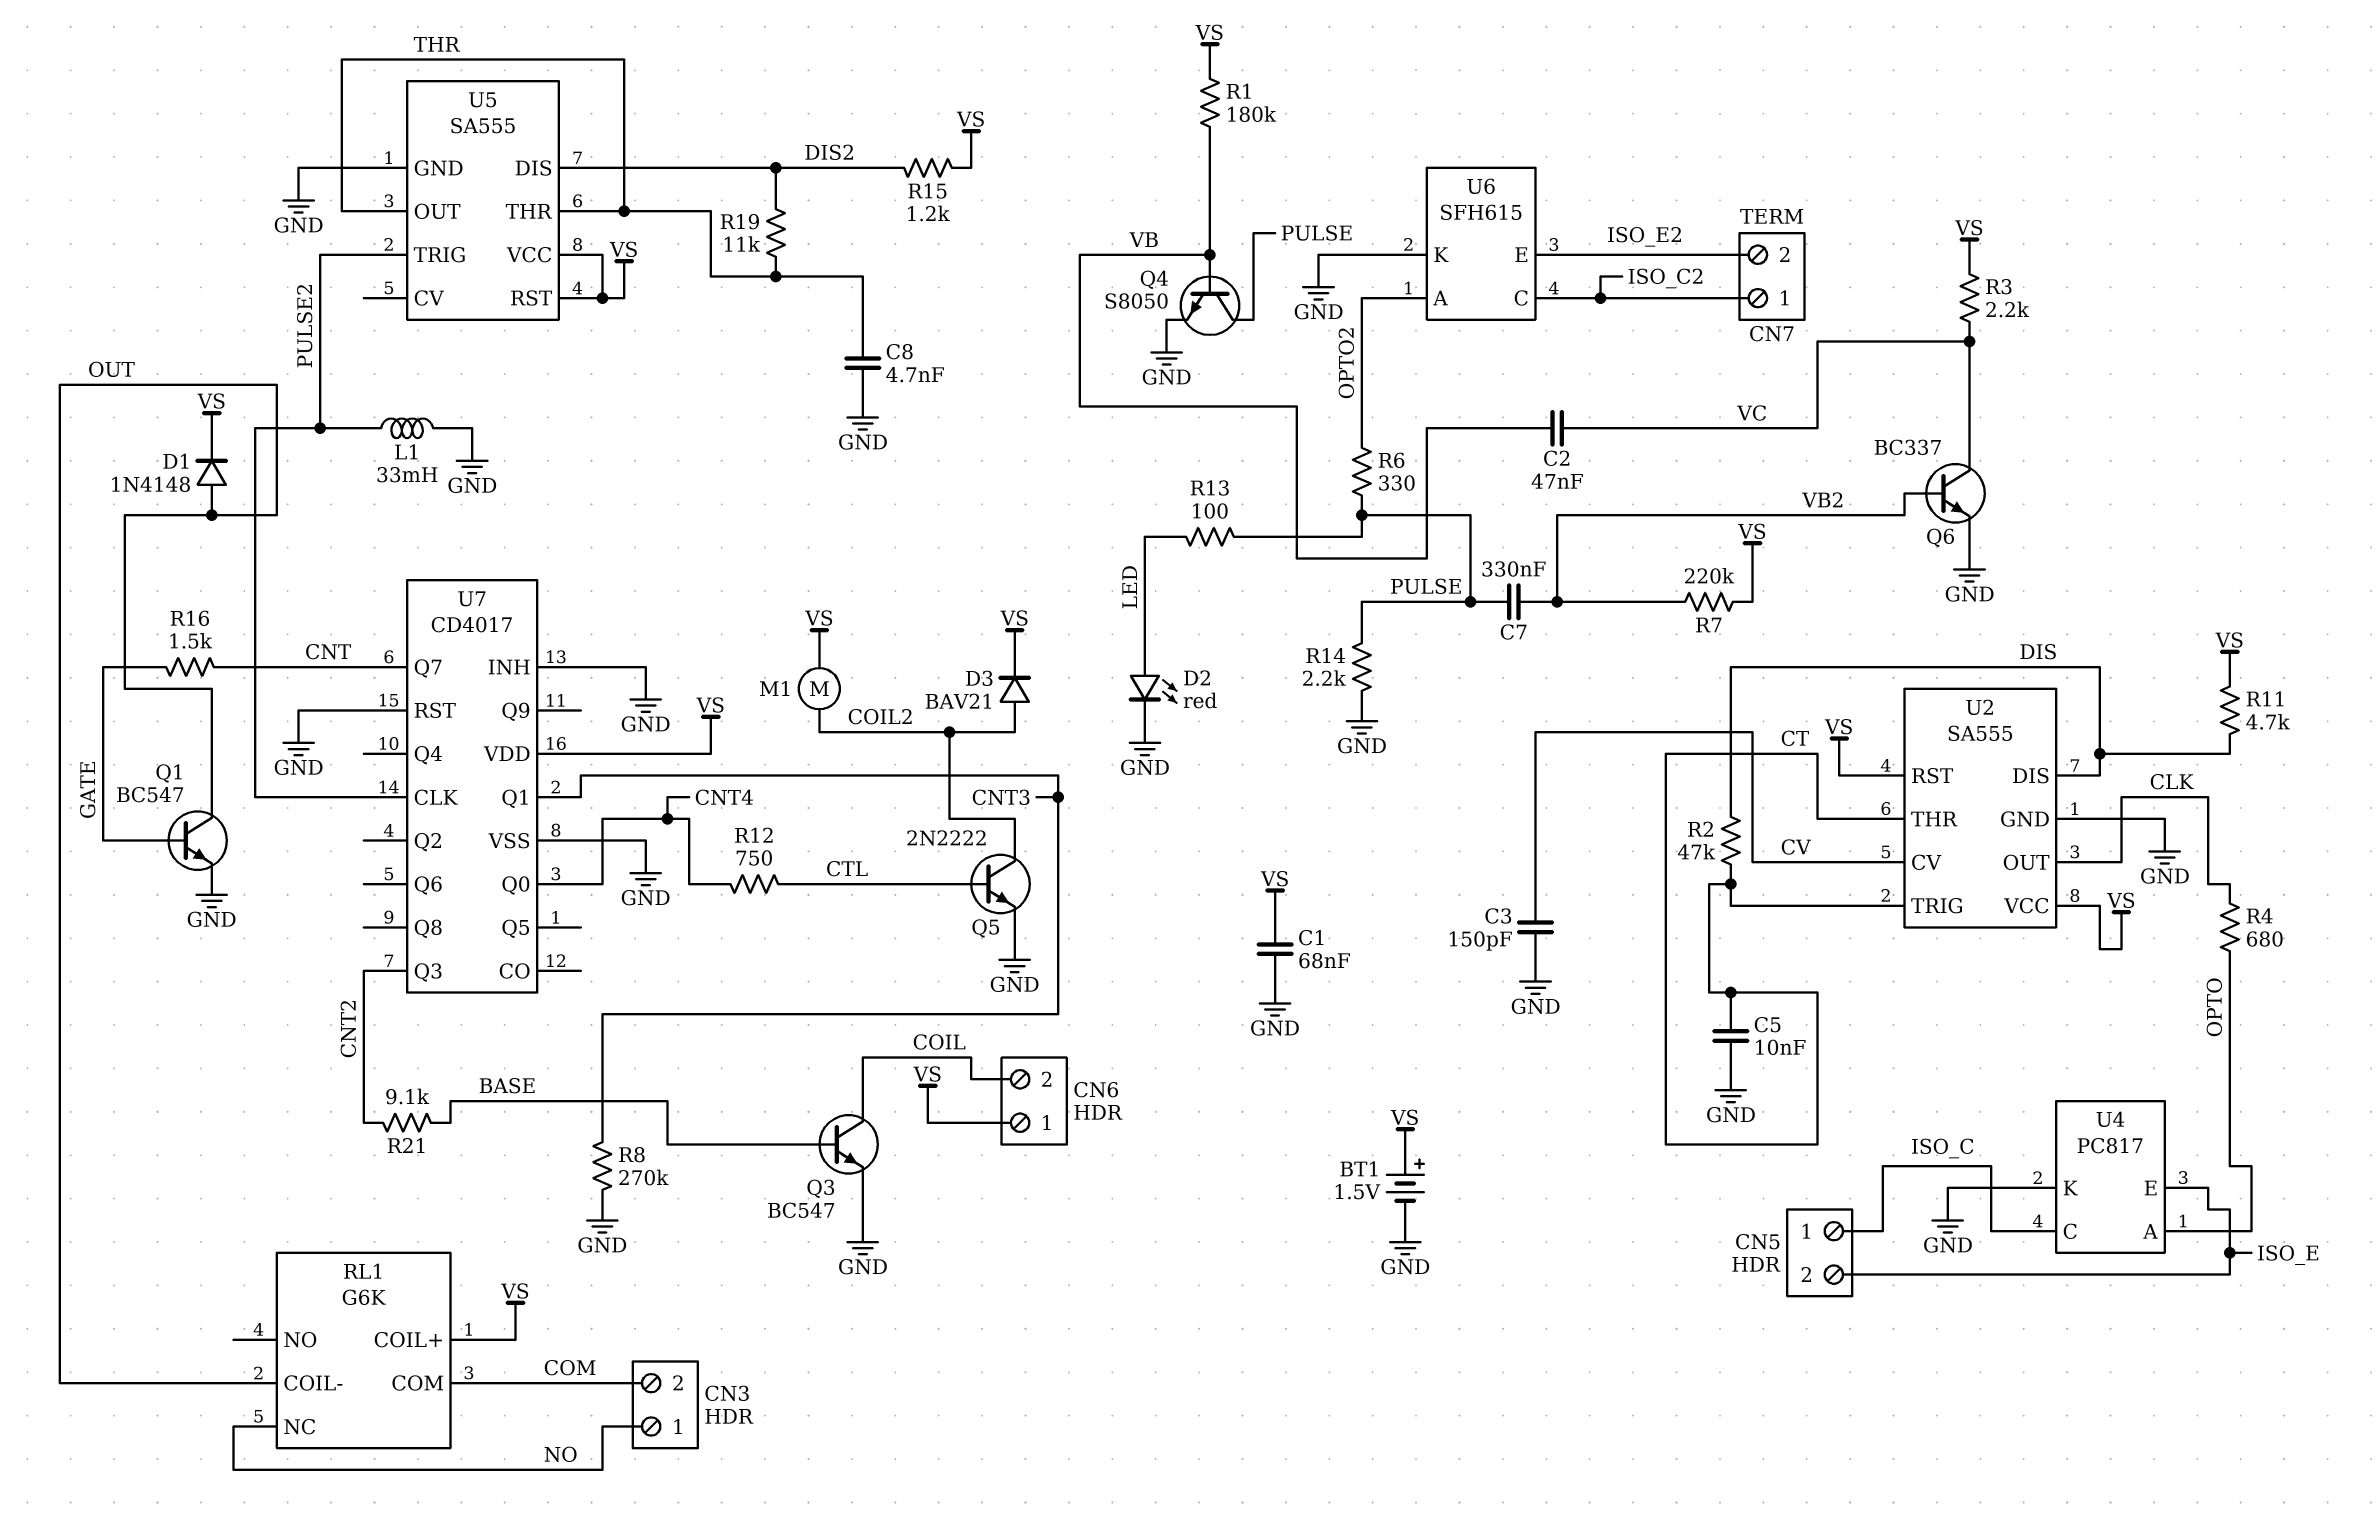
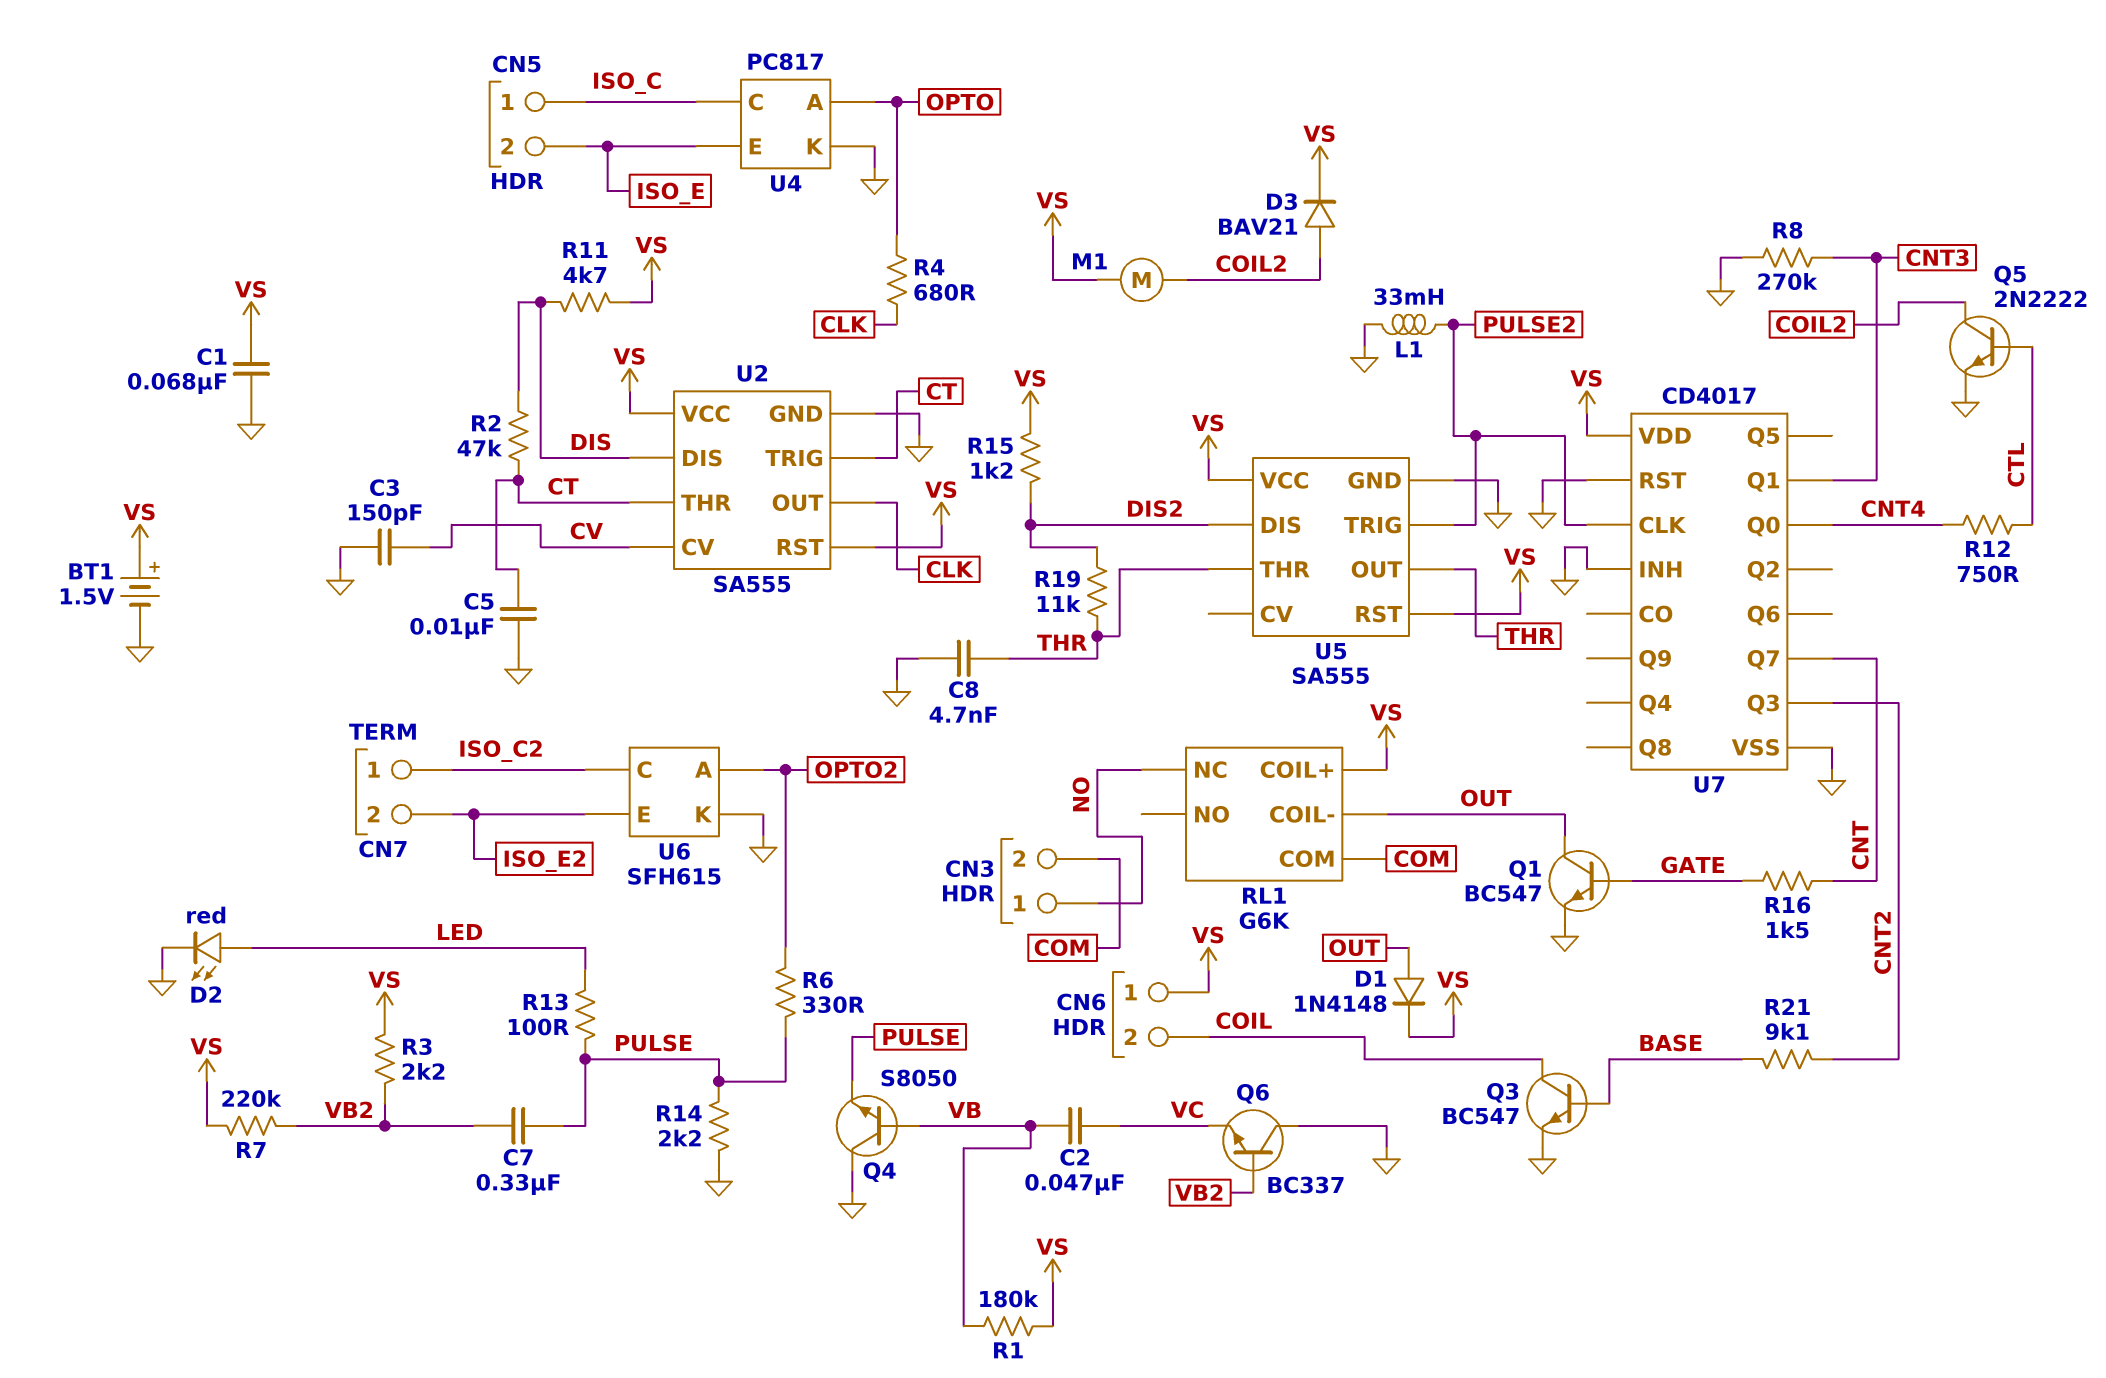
Q4: NPN S8050 (B VB, C PULSE, E GND) -> NPN S8050 (B VB, C GND, E PULSE)
Q6: NPN BC337 (B VB2, C VC, E GND) -> NPN BC337 (B VB2, C GND, E VC)
R3: 2.2k (VC, VS) -> 2.2k (VB2, VS)

